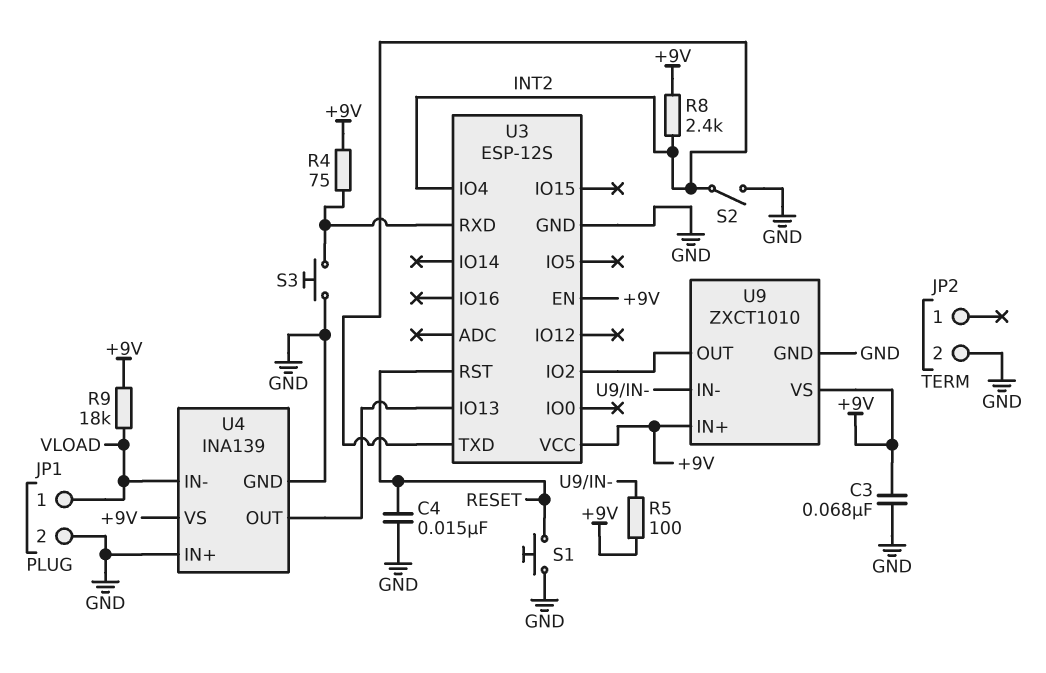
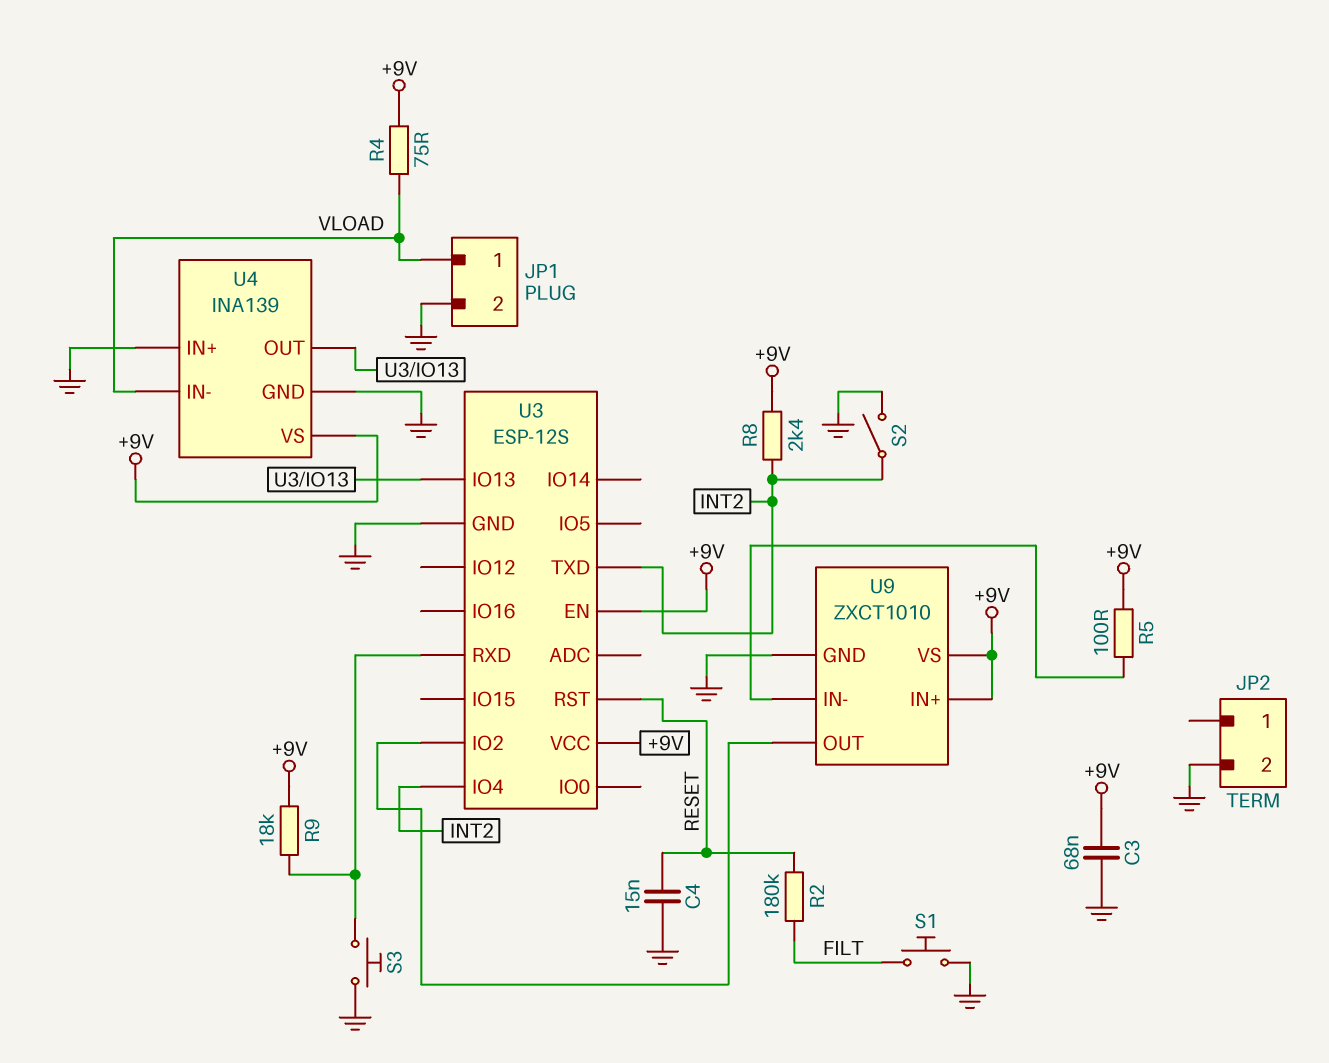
R2: none -> 180k (FILT, RESET)
R4: 75 (+9V, U3/RXD) -> 75 (+9V, VLOAD)
R9: 18k (+9V, VLOAD) -> 18k (+9V, U3/RXD)
S1: button (GND, RESET) -> button (FILT, GND)

